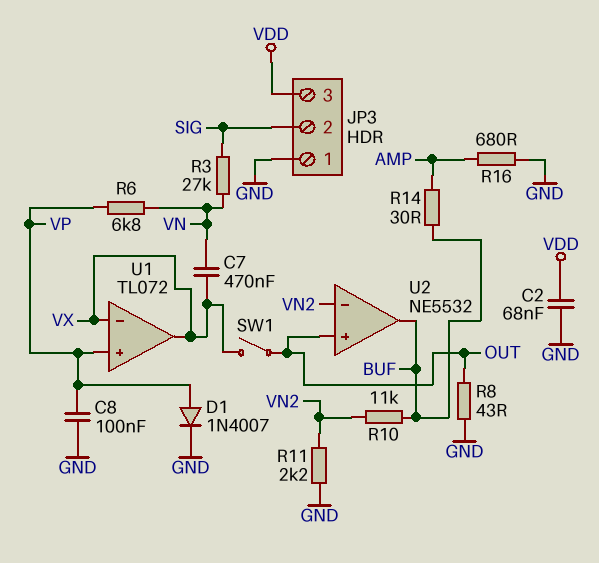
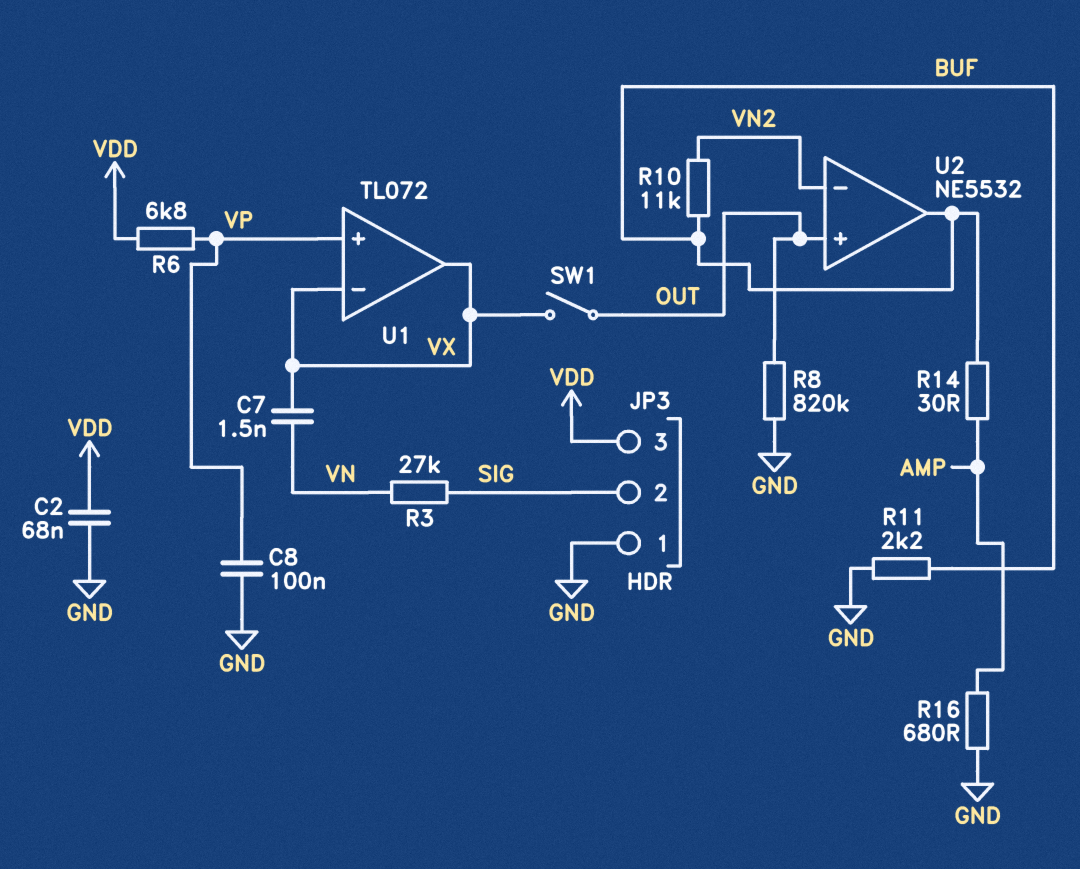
C7: 470nF (VN, VX) -> 1.5nF (VN, VX)
D1: diode 1N4007 (A VP, K GND) -> none
R6: 6.8k (VN, VP) -> 6.8k (VDD, VP)
R8: 43 (GND, OUT) -> 820k (GND, OUT)
R11: 2.2k (GND, VN2) -> 2.2k (BUF, GND)

